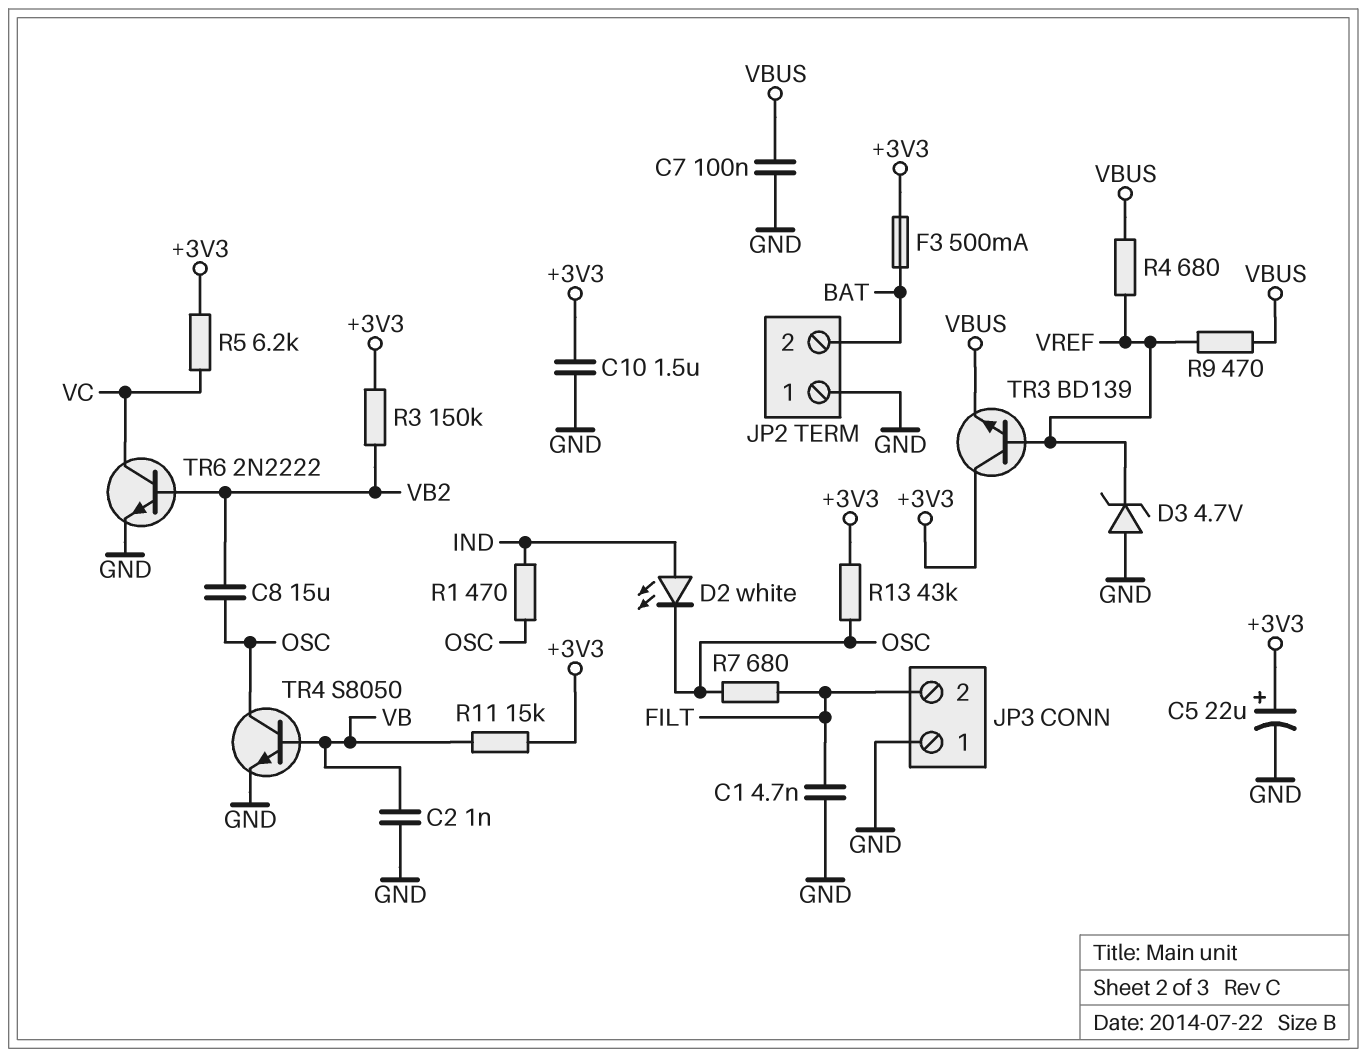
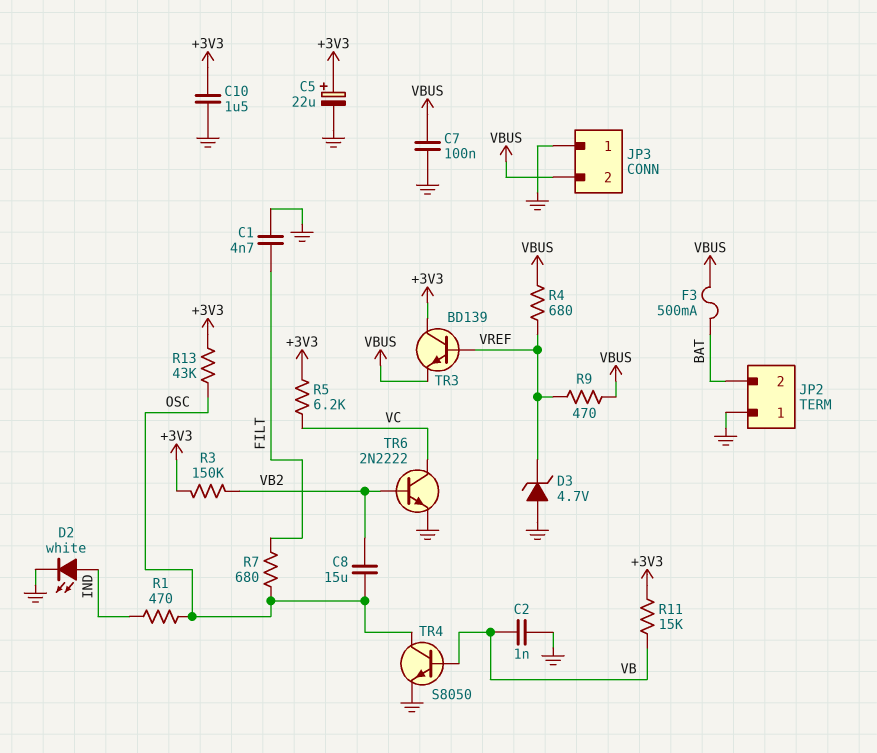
D2: LED white (A IND, K OSC) -> LED white (A IND, K GND)
F3: 500mA (+3V3, BAT) -> 500mA (BAT, VBUS)
JP3 pin 2: FILT -> VBUS

